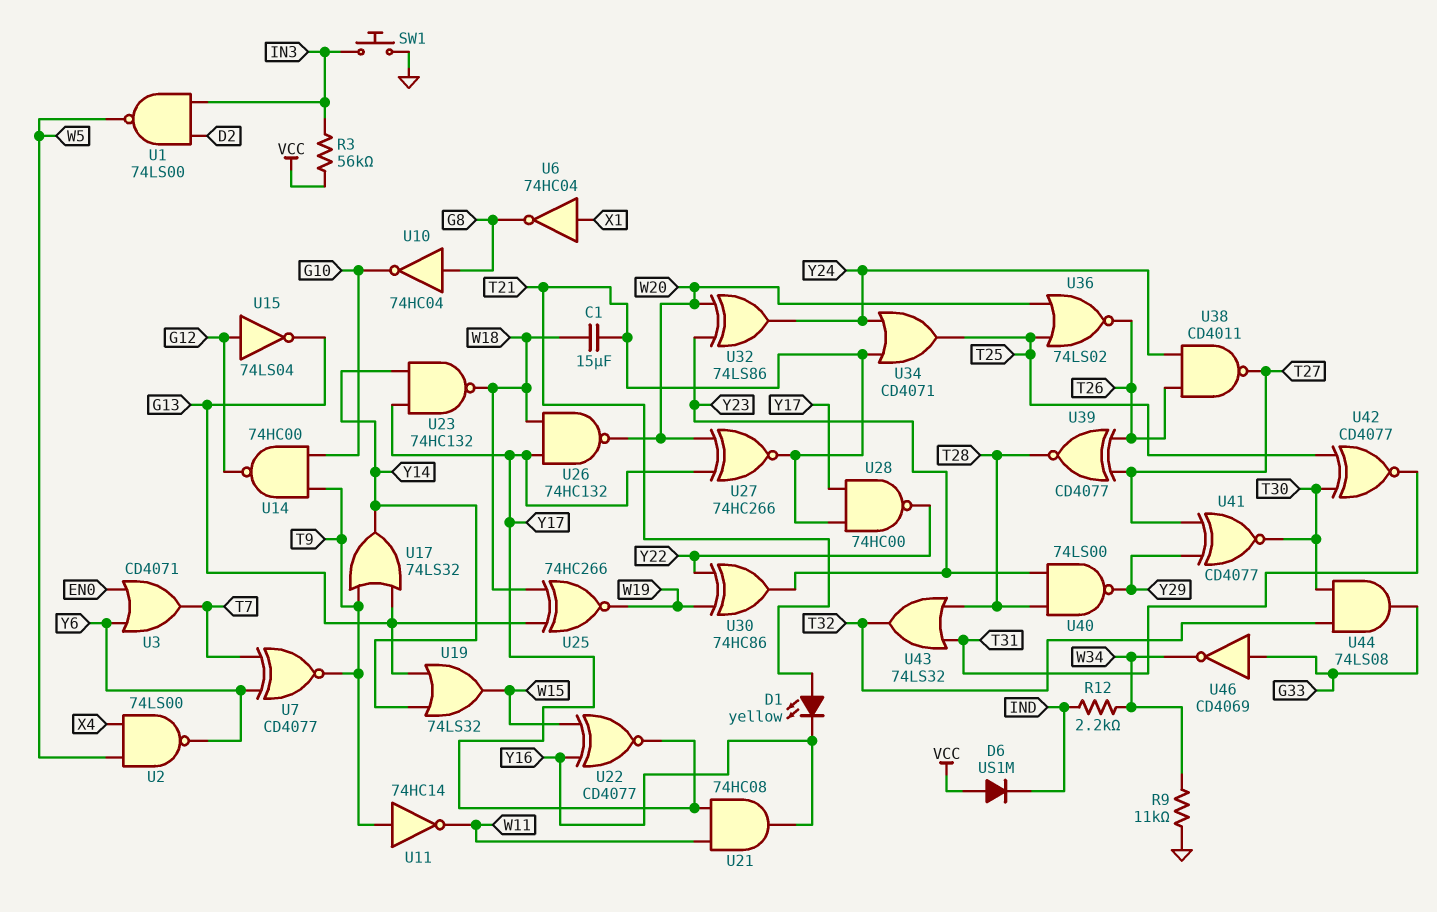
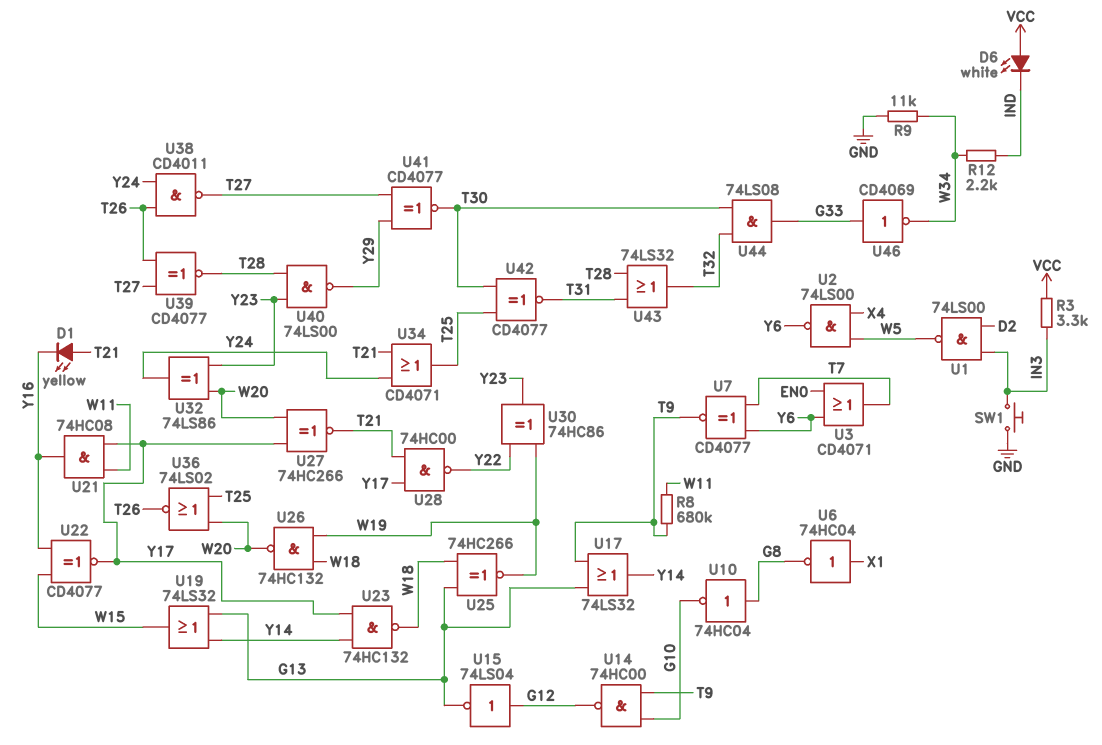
C1: 15uF (T21, W18) -> none
D6: diode US1M (A VCC, K IND) -> LED white (A VCC, K IND)
R3: 56k (IN3, VCC) -> 3.3k (IN3, VCC)
R8: none -> 680k (T9, W11)
U11: NOT 74HC14 (in T9, out W11) -> none
U26: NAND 74HC132 (in W18, in Y17, out W20) -> NAND 74HC132 (in W18, in W19, out W20)

